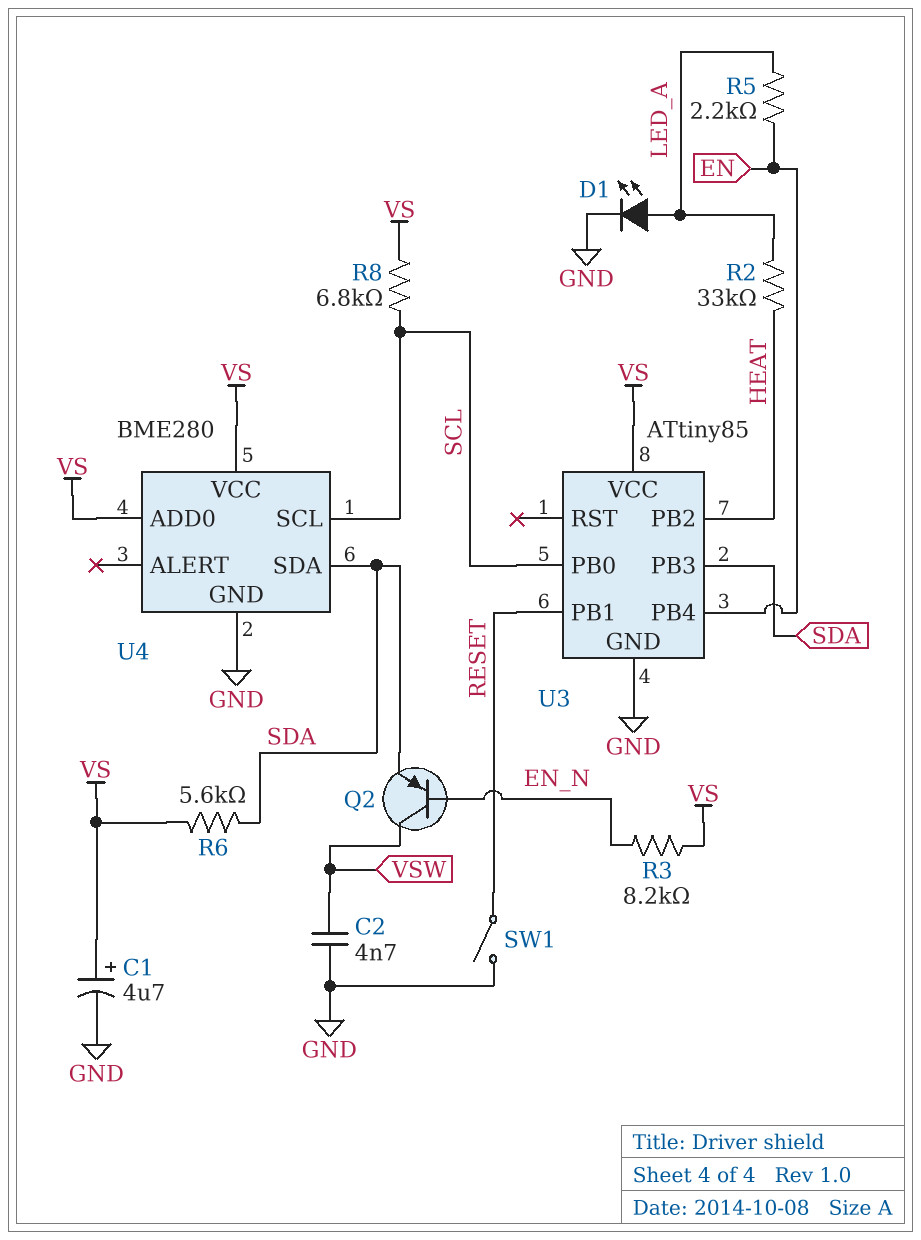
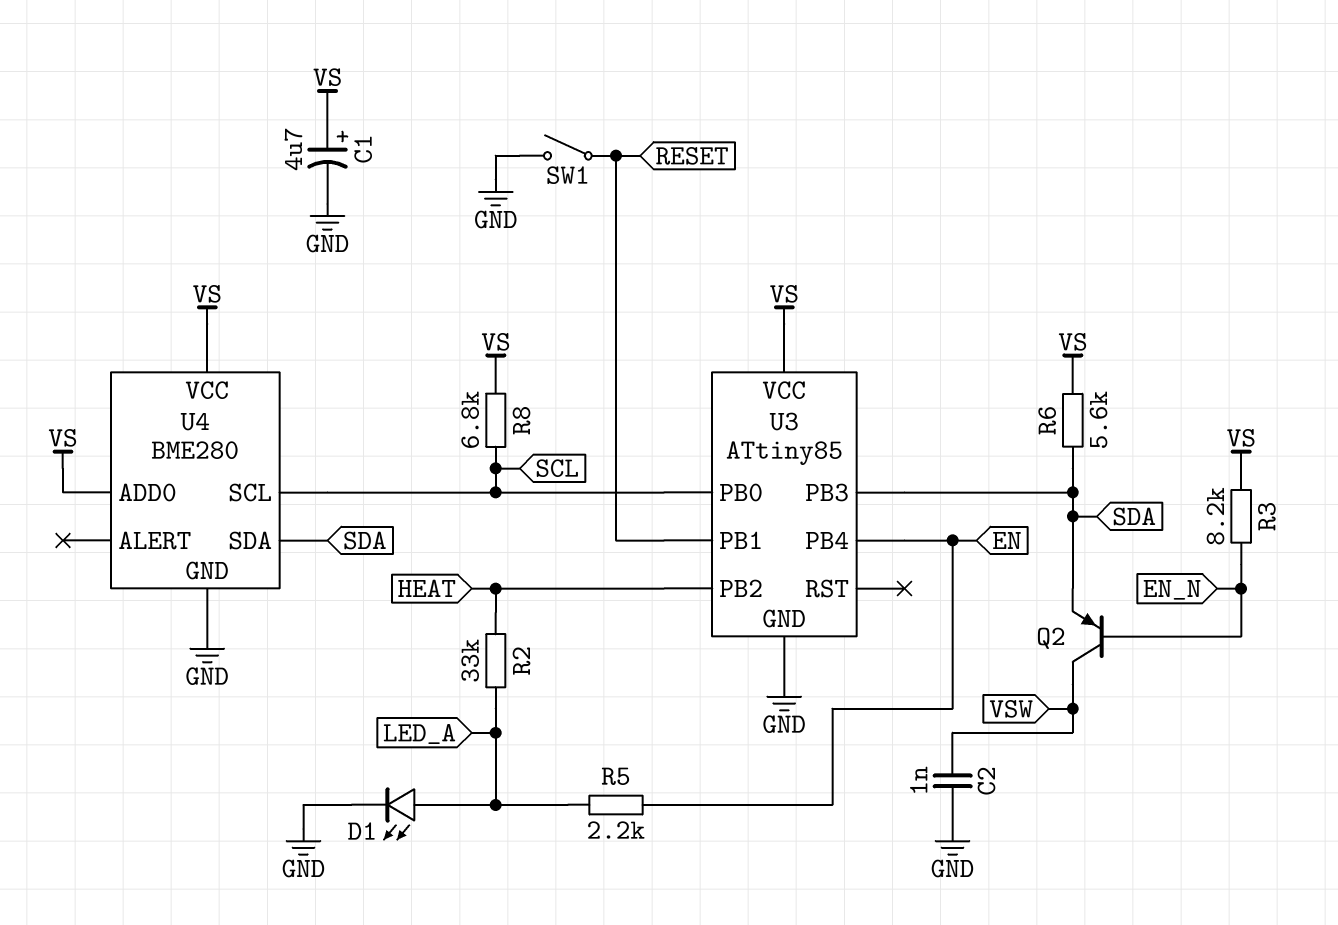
C2: 4.7nF (GND, VSW) -> 1nF (GND, VSW)

